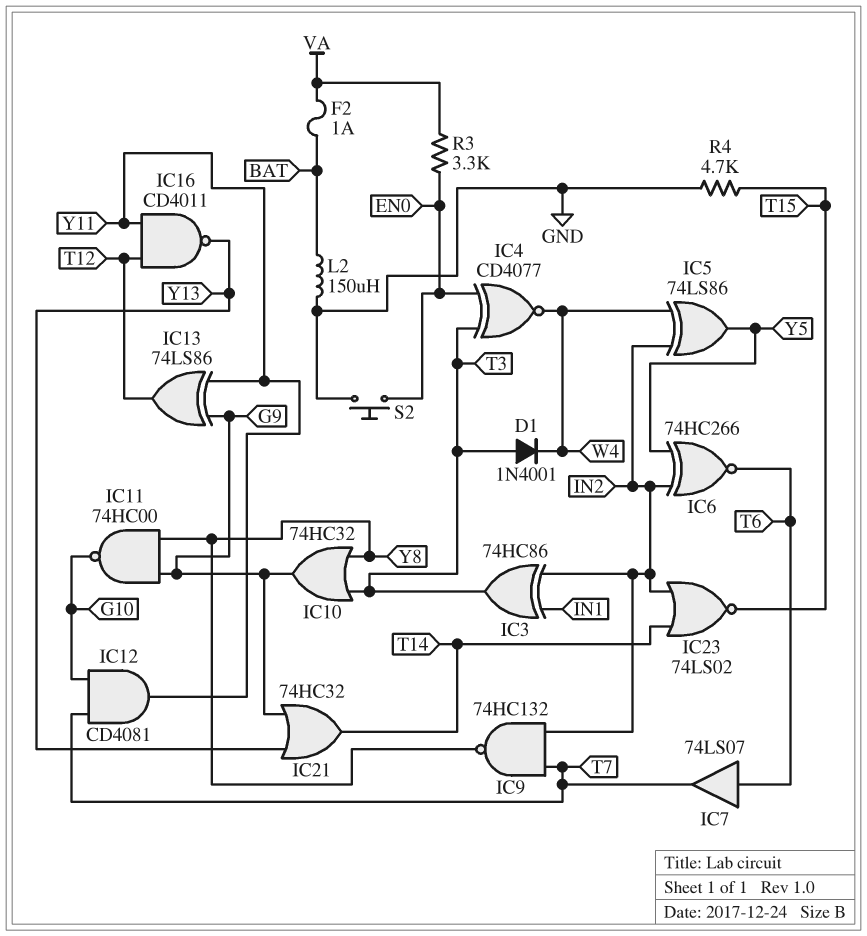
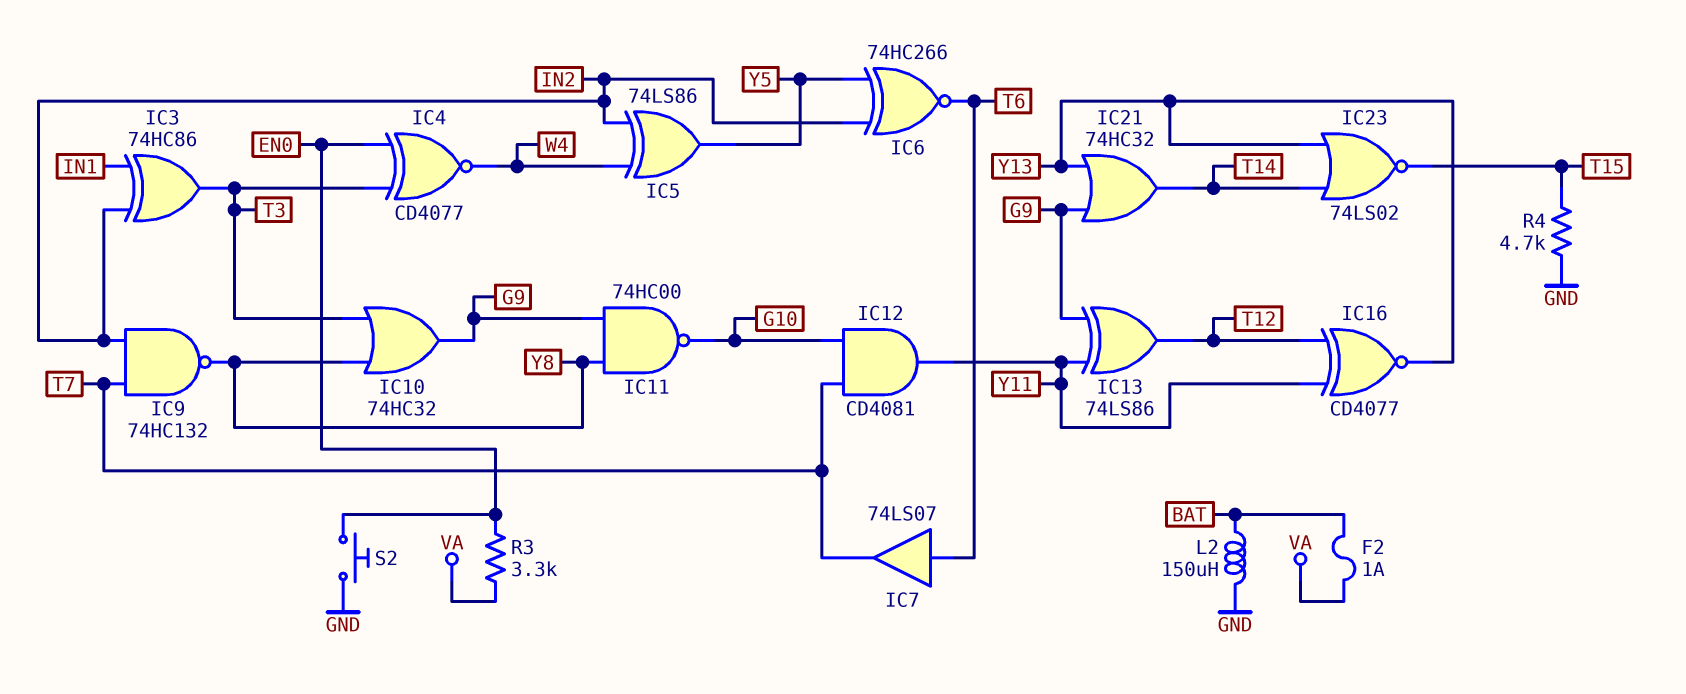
D1: diode 1N4001 (A T3, K W4) -> none
IC16: NAND CD4011 (in T12, in Y11, out Y13) -> XNOR CD4077 (in T12, in Y11, out Y13)
IC23: NOR 74LS02 (in IN2, in T14, out T15) -> NOR 74LS02 (in T14, in Y13, out T15)

